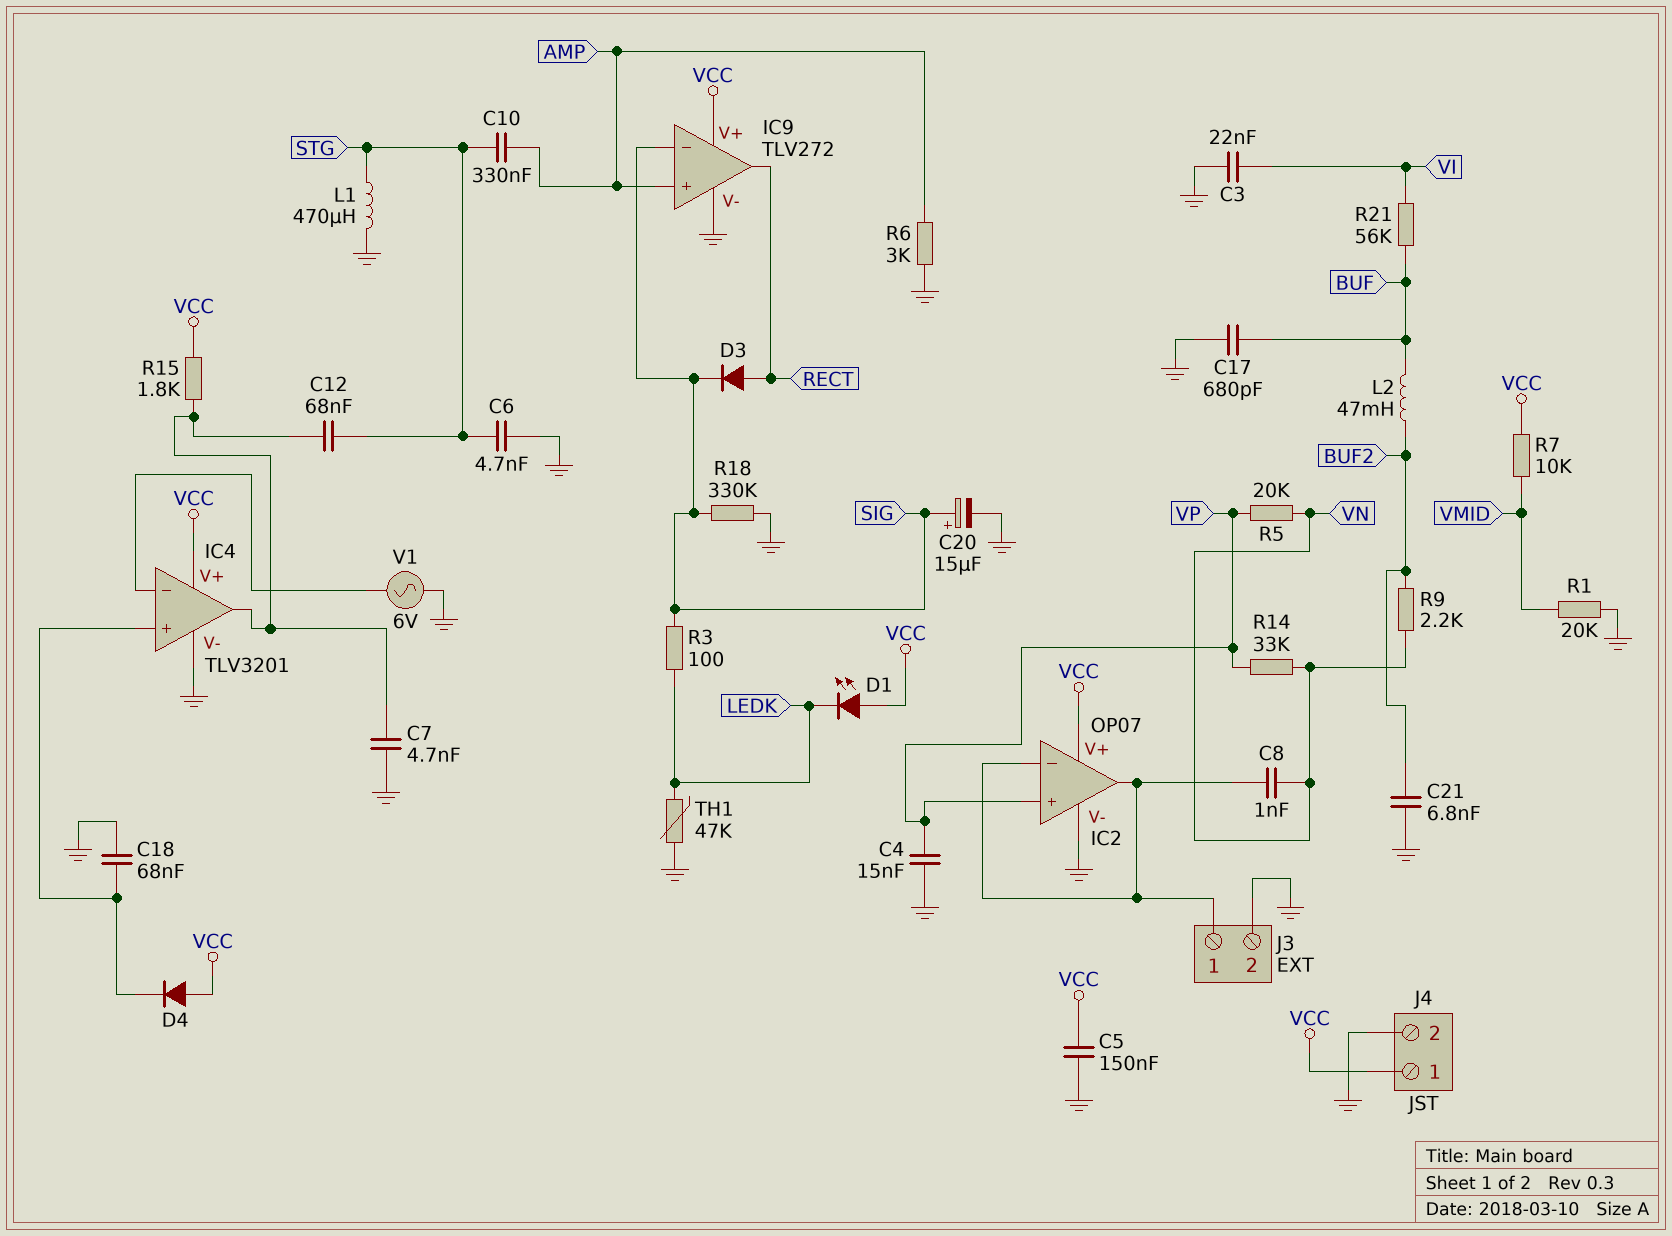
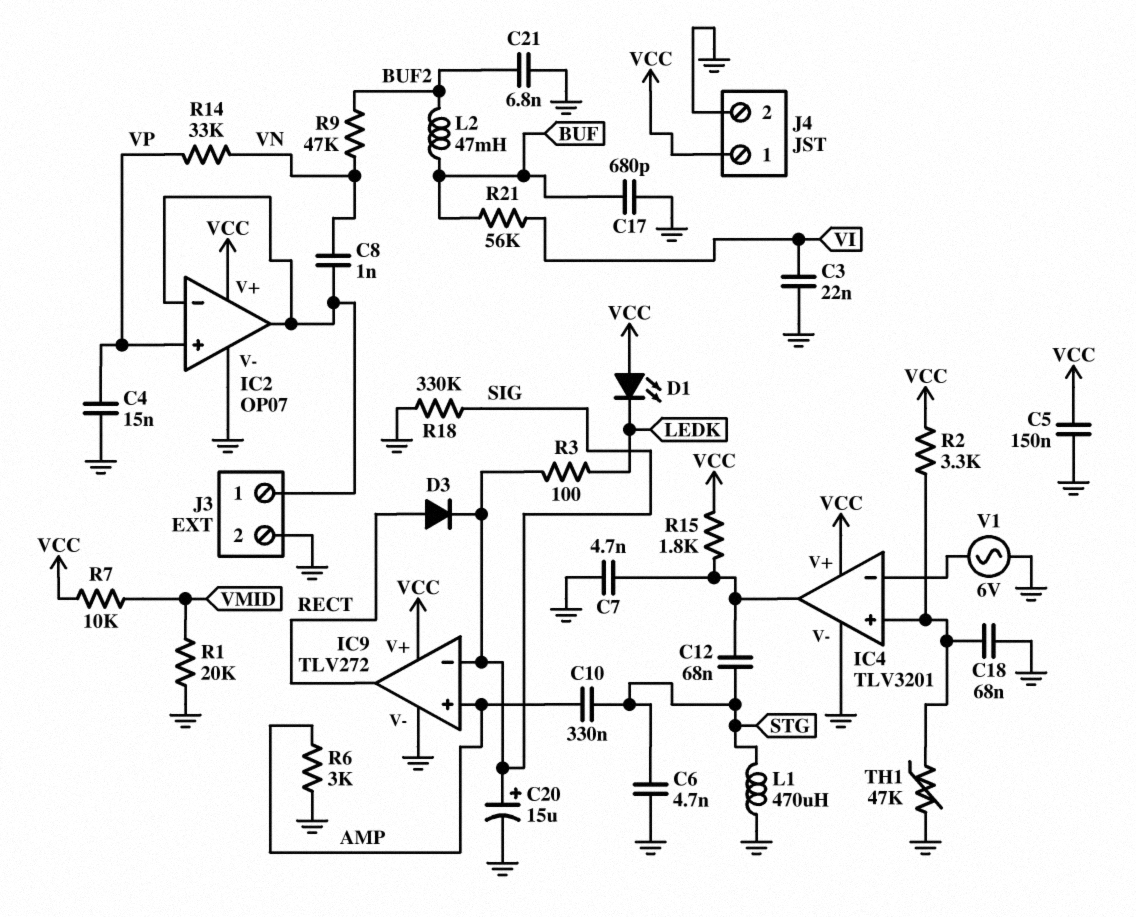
D4: diode (A VCC, K IC4/in+) -> none
R2: none -> 3.3k (IC4/in+, VCC)
R5: 20k (VN, VP) -> none
R9: 2.2k (BUF2, VN) -> 47k (BUF2, VN)
TH1: 47k (GND, LEDK) -> 47k (GND, IC4/in+)

